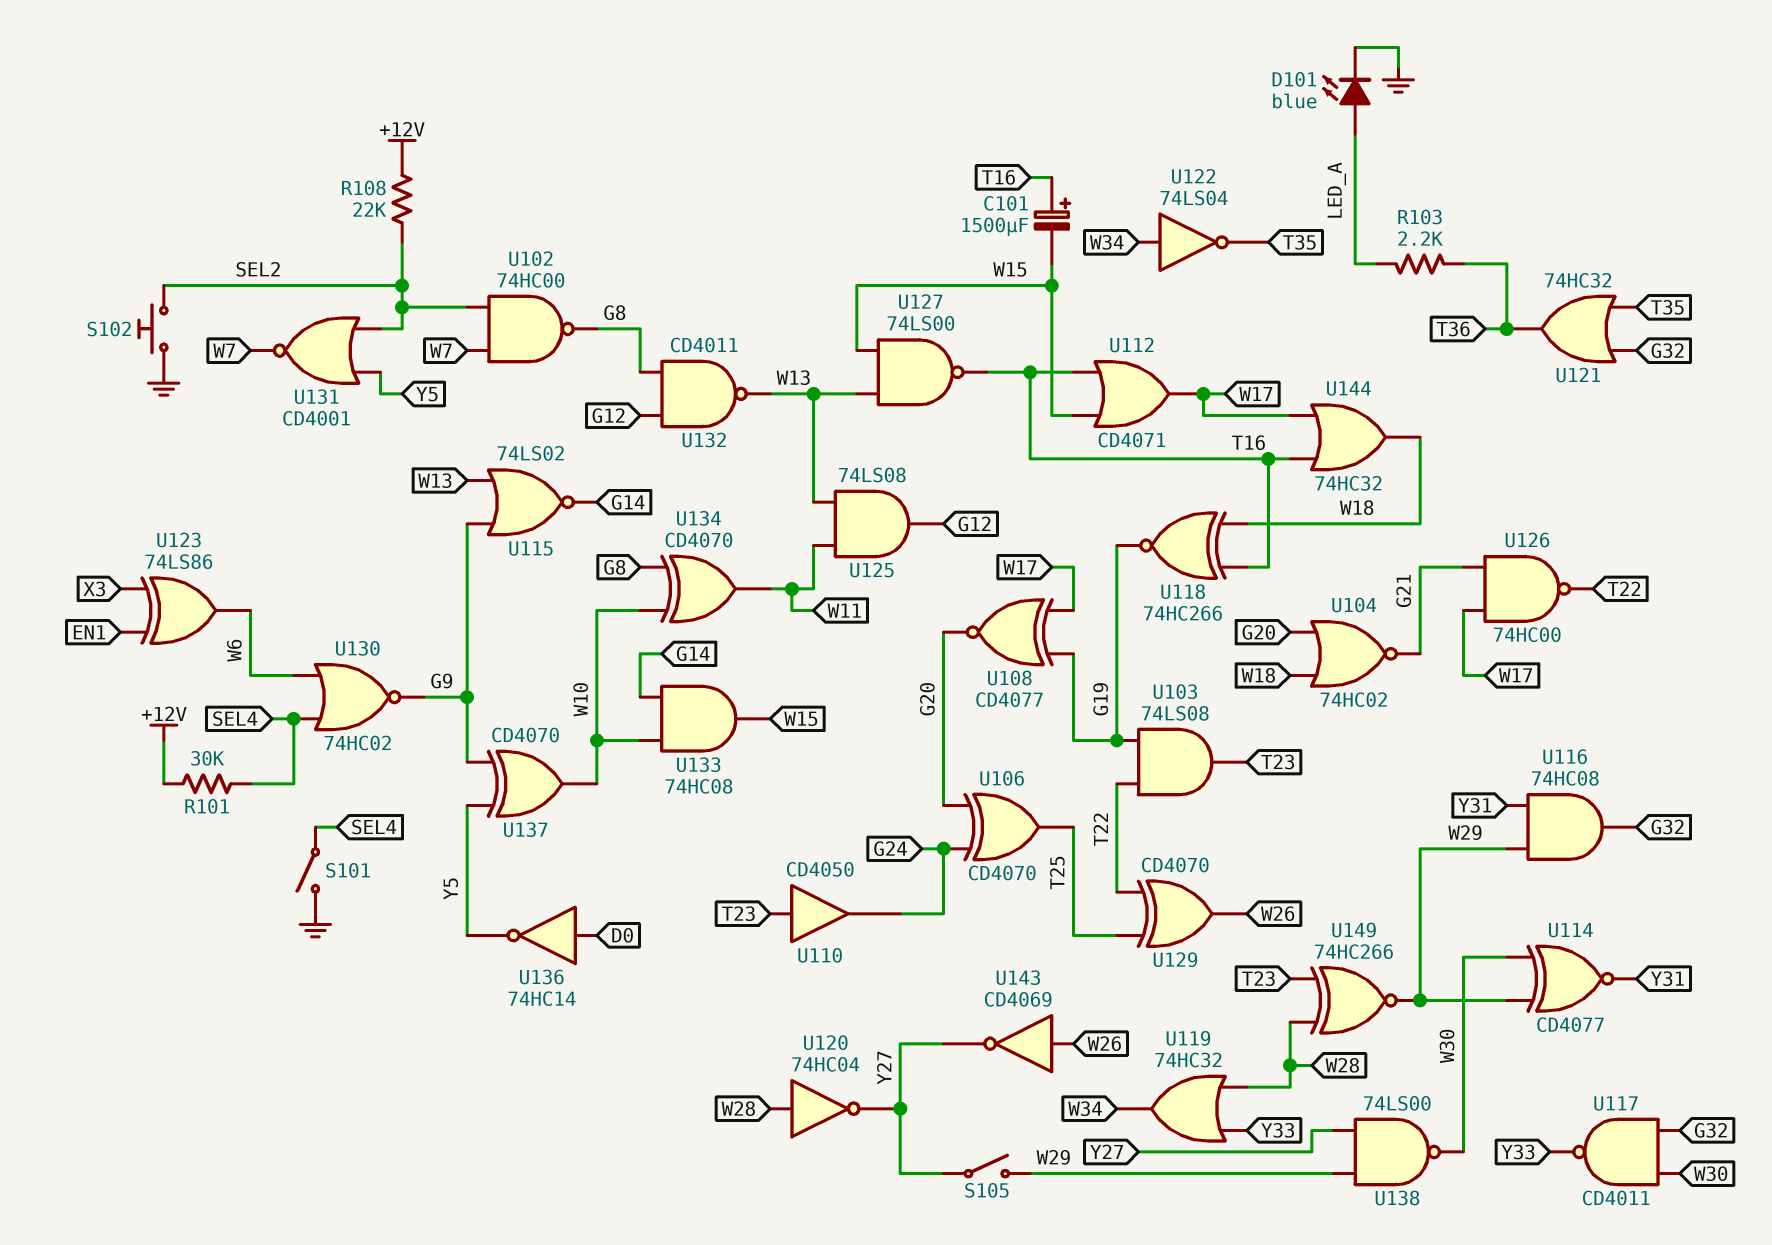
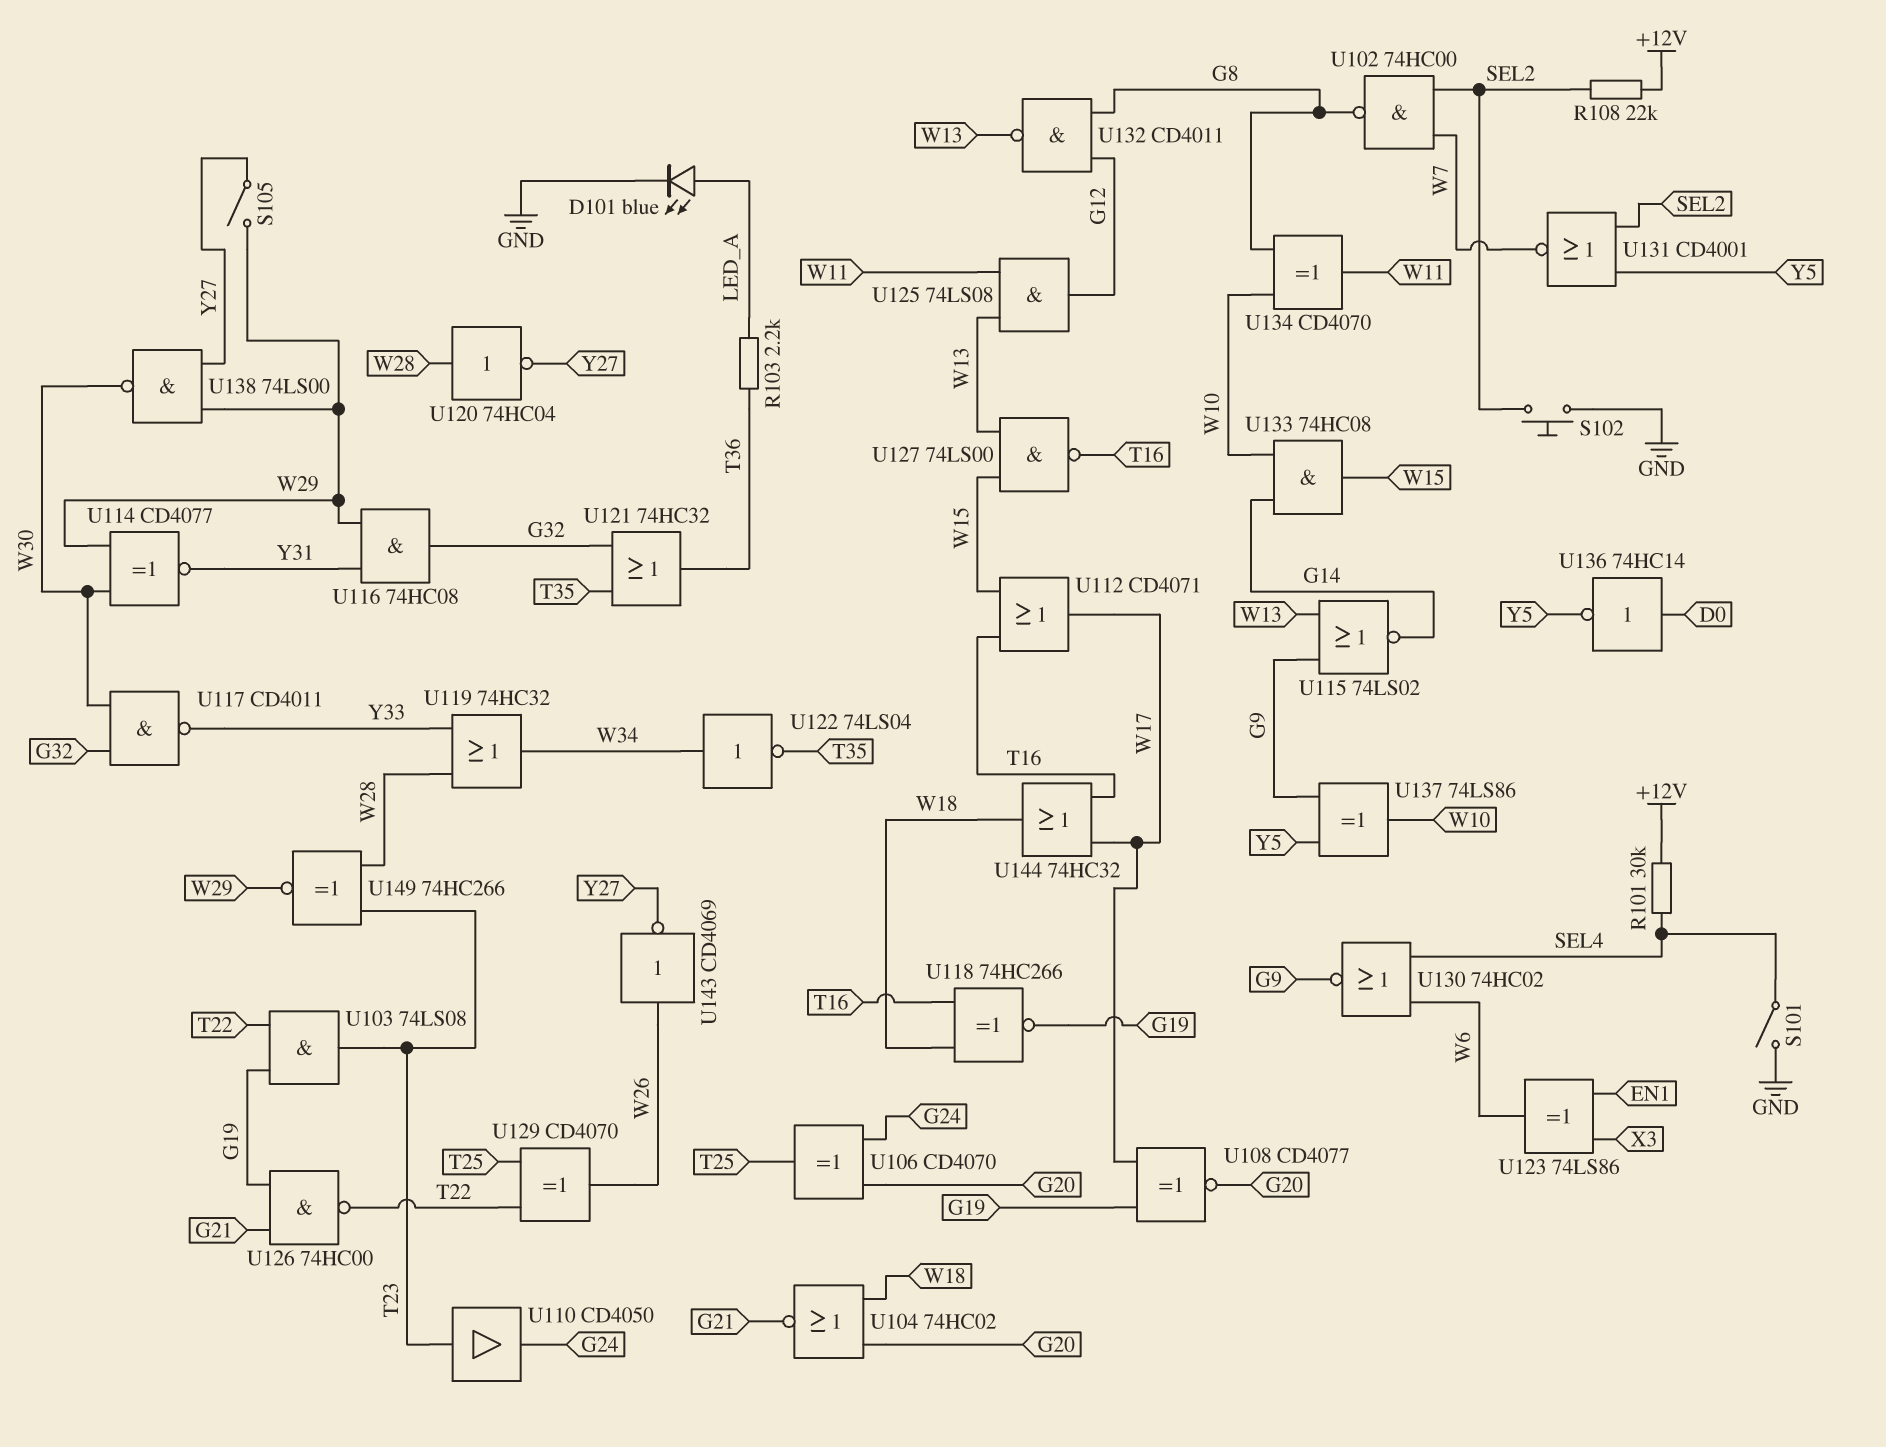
C101: 1500uF (plus T16, minus W15) -> none
U126: NAND 74HC00 (in G21, in W17, out T22) -> NAND 74HC00 (in G19, in G21, out T22)
U137: XOR CD4070 (in G9, in Y5, out W10) -> XOR 74LS86 (in G9, in Y5, out W10)

